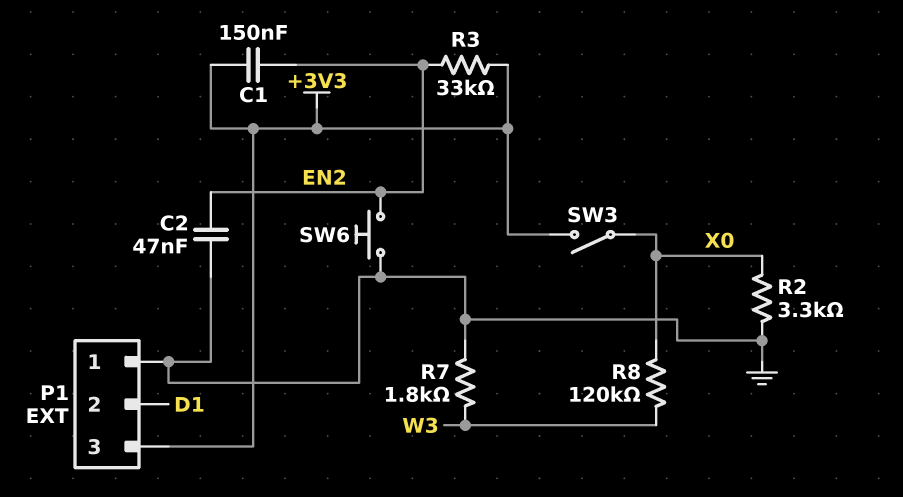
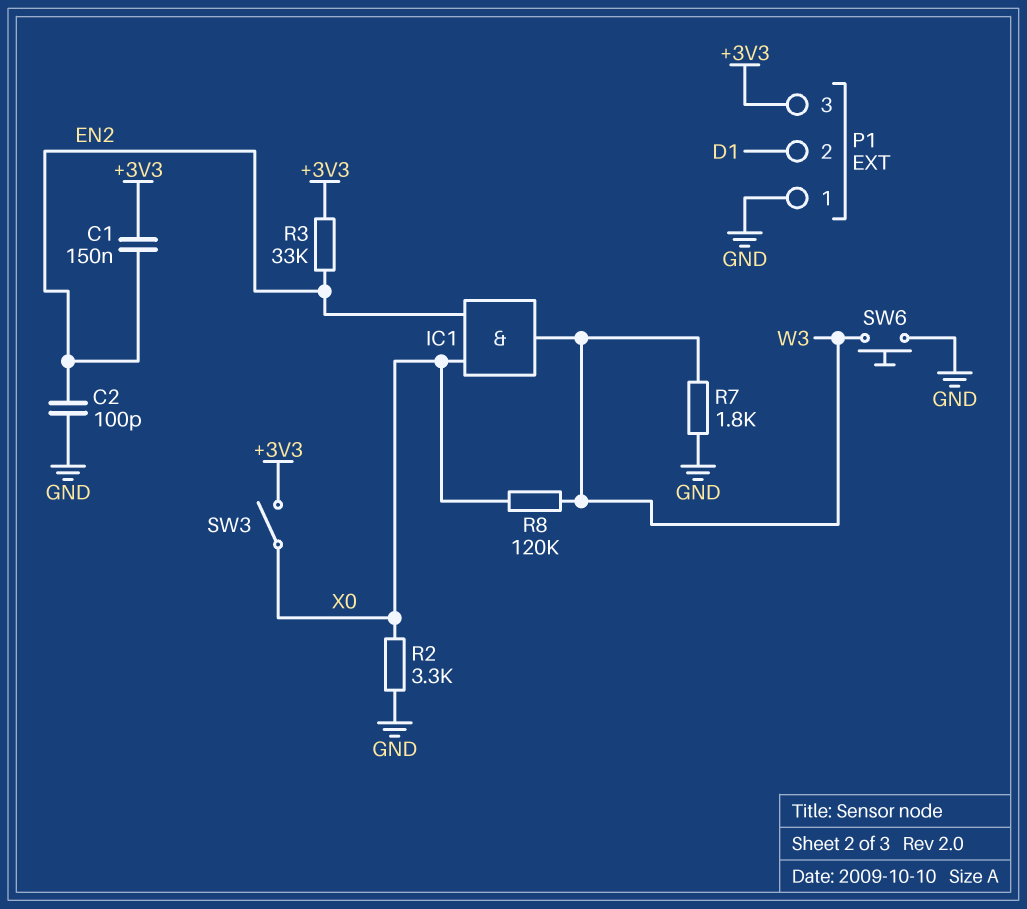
C2: 47nF (EN2, GND) -> 100pF (EN2, GND)
IC1: none -> AND (in EN2, in X0, out W3)
SW6: button (EN2, GND) -> button (GND, W3)

